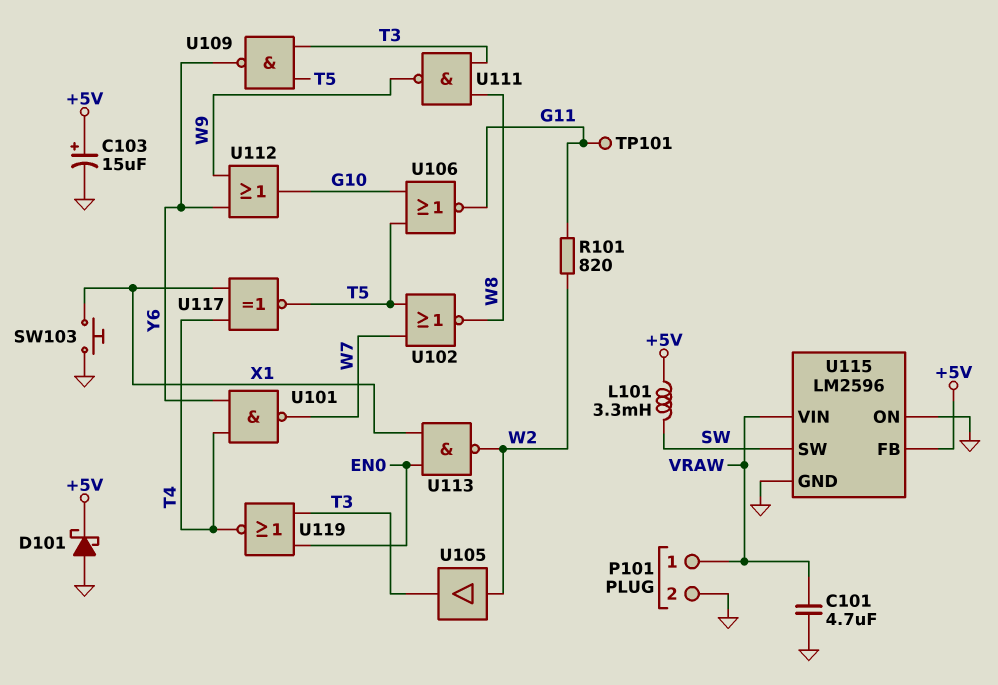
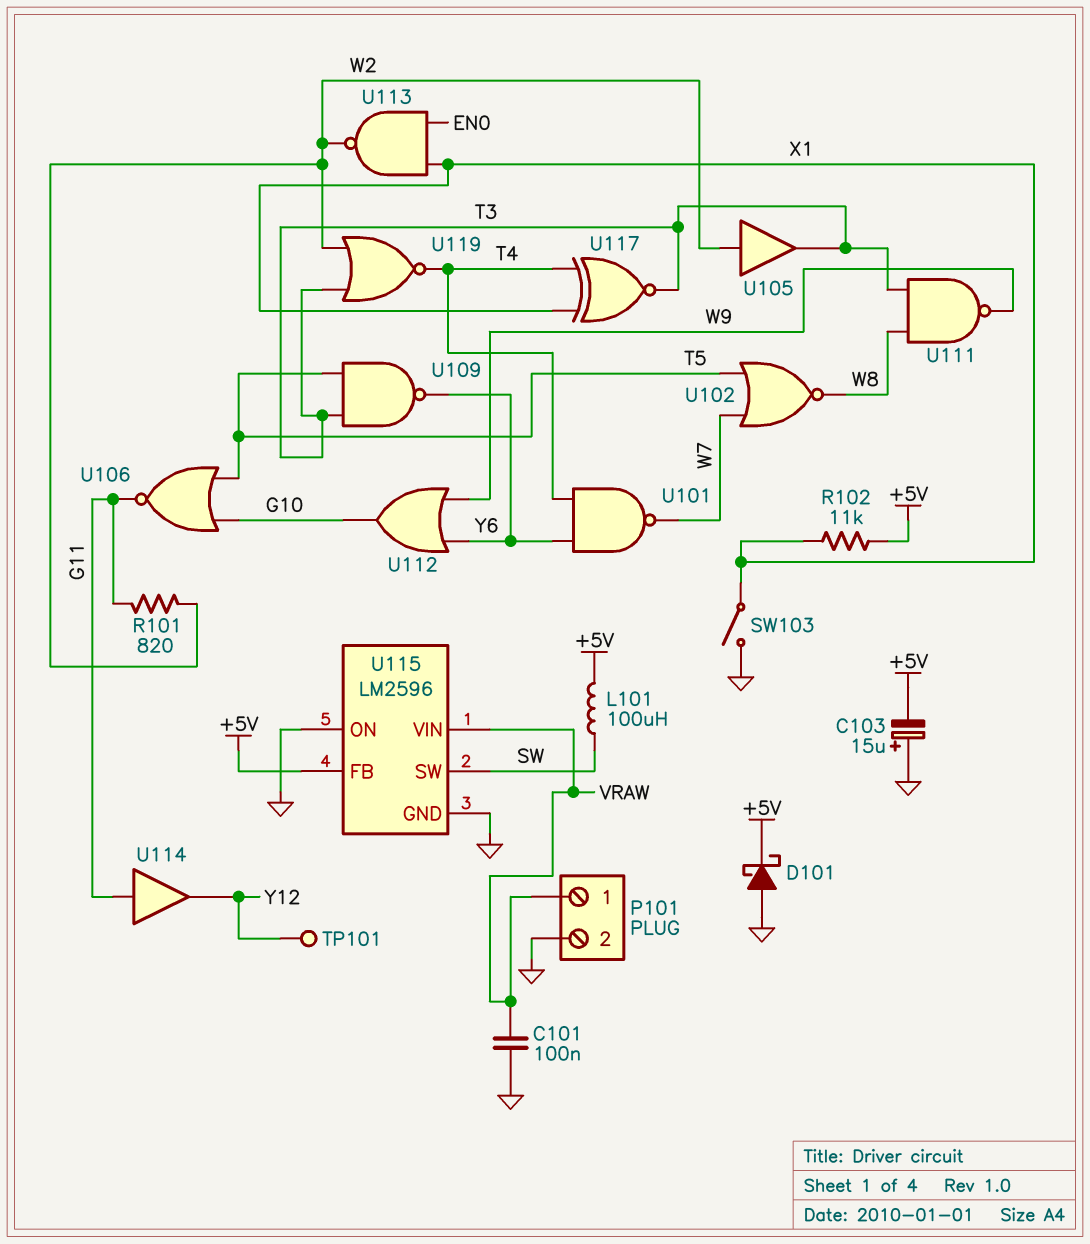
C101: 4.7uF (GND, VRAW) -> 100nF (GND, VRAW)
C103: 15uF (plus +5V, minus GND) -> 15uF (plus GND, minus +5V)
L101: 3.3mH (+5V, SW) -> 100uH (+5V, SW)
R102: none -> 11k (+5V, X1)
SW103: button (GND, X1) -> switch (GND, X1)
TP101: test point (G11) -> test point (Y12)
U114: none -> buffer (in G11, out Y12)
U117: XNOR (in T4, in X1, out T5) -> XNOR (in T4, in X1, out T3)
U119: NOR (in EN0, in T3, out T4) -> NOR (in T3, in W2, out T4)

